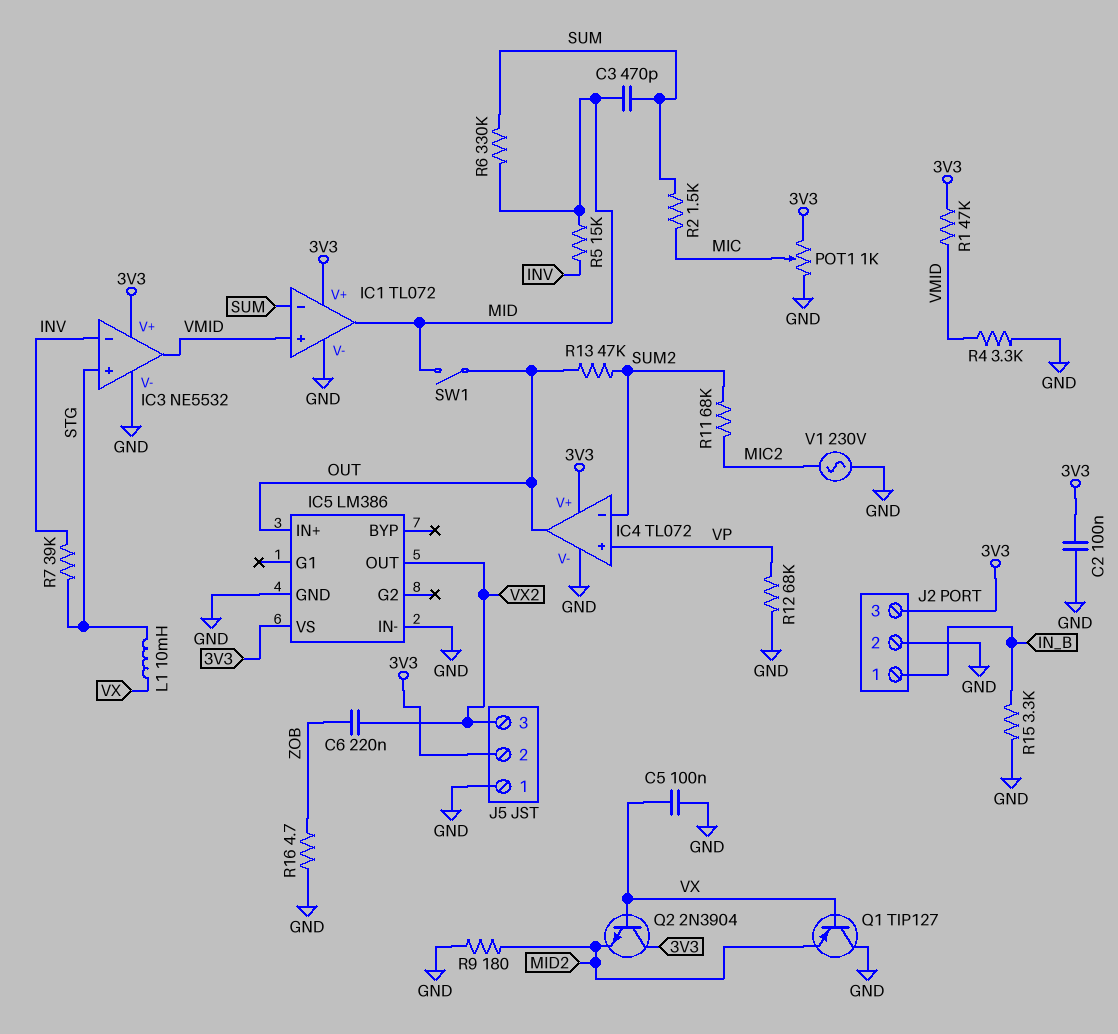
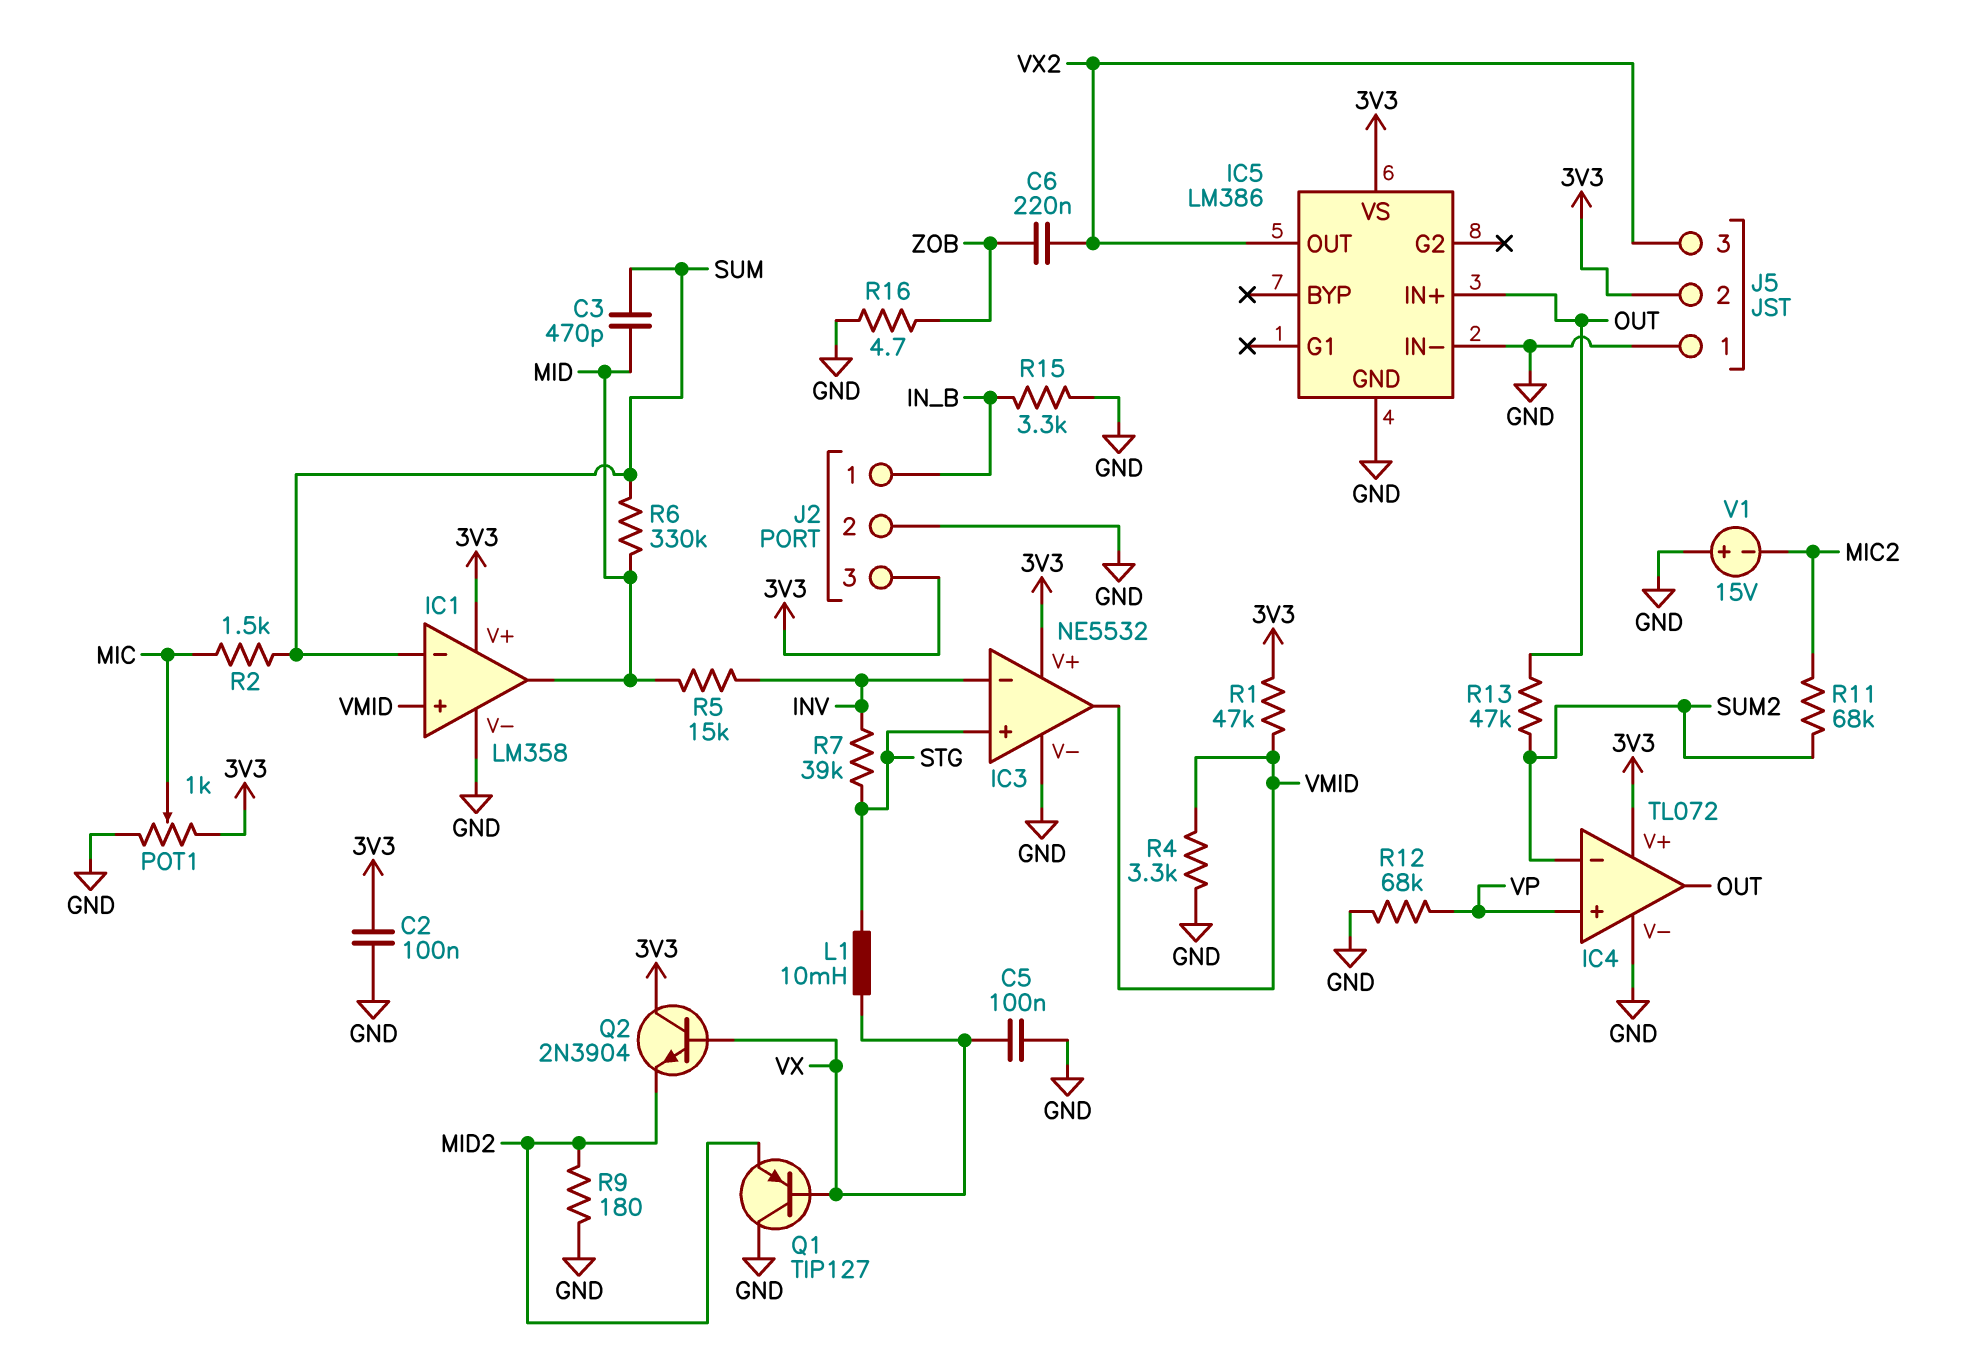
IC1: TL072 -> LM358
SW1: switch (MID, OUT) -> none
V1: AC 230V (GND, MIC2) -> 15V (plus GND, minus MIC2)

